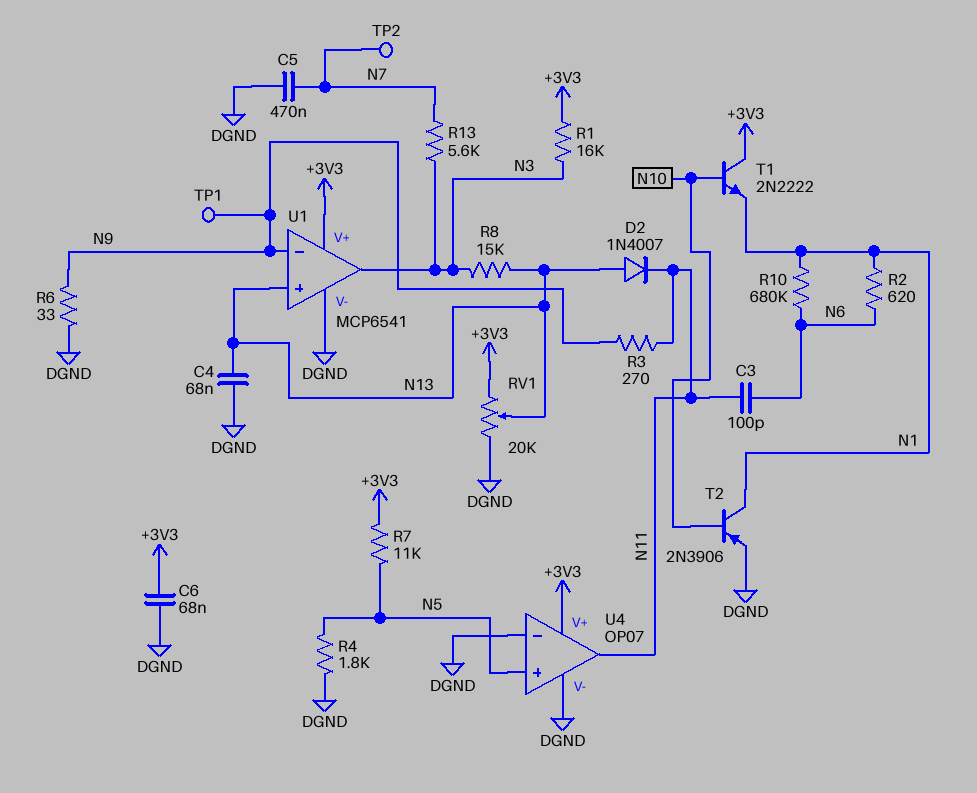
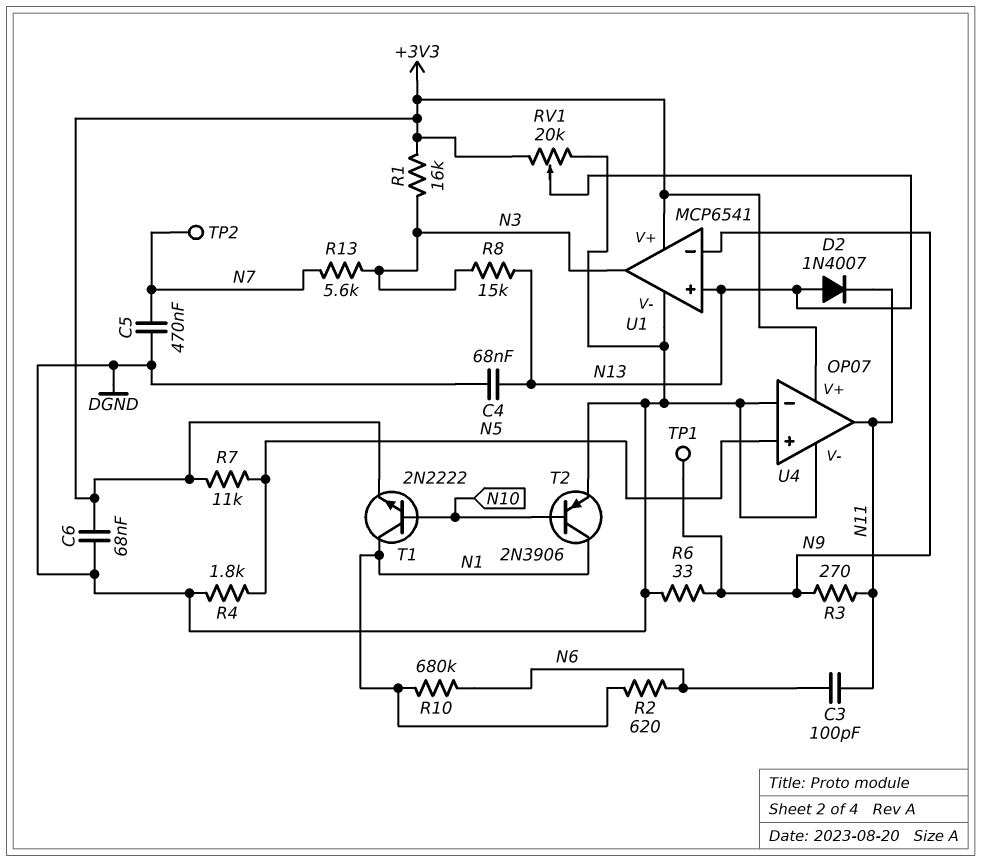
T1: NPN 2N2222 (B N10, C +3V3, E N1) -> NPN 2N2222 (B N10, C N1, E +3V3)

